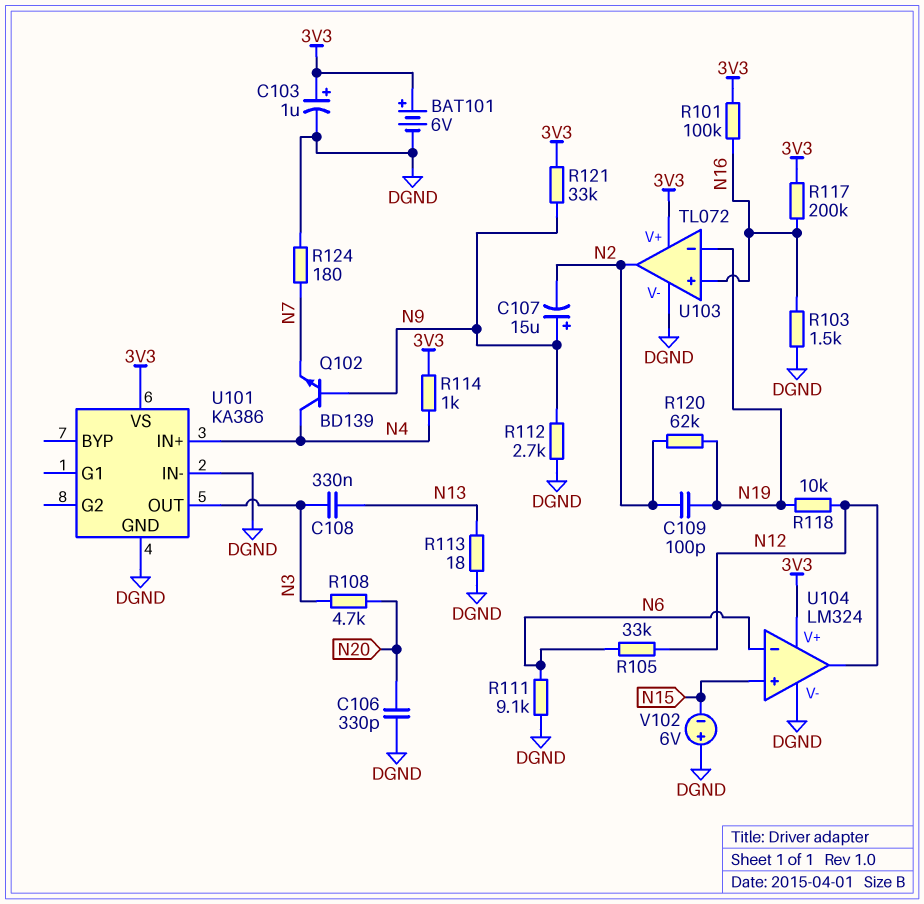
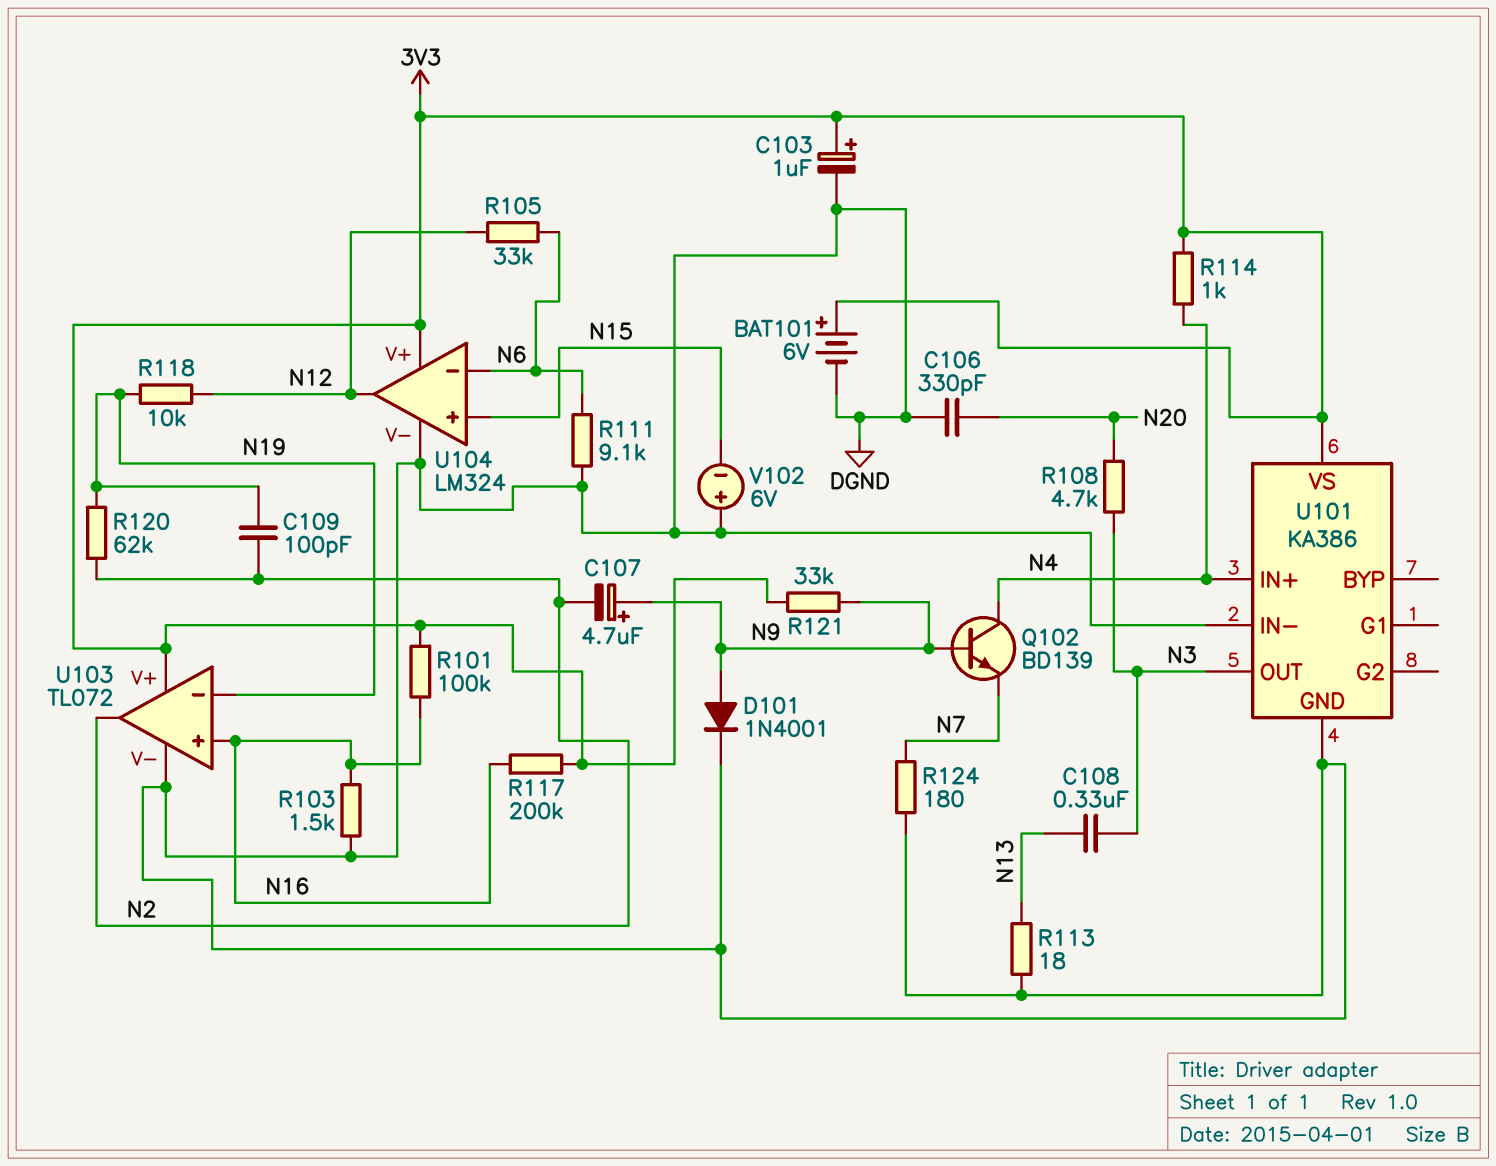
C107: 15uF (plus N9, minus N2) -> 4.7uF (plus N9, minus N2)
D101: none -> diode 1N4001 (A N9, K DGND)
R112: 2.7k (DGND, N9) -> none

